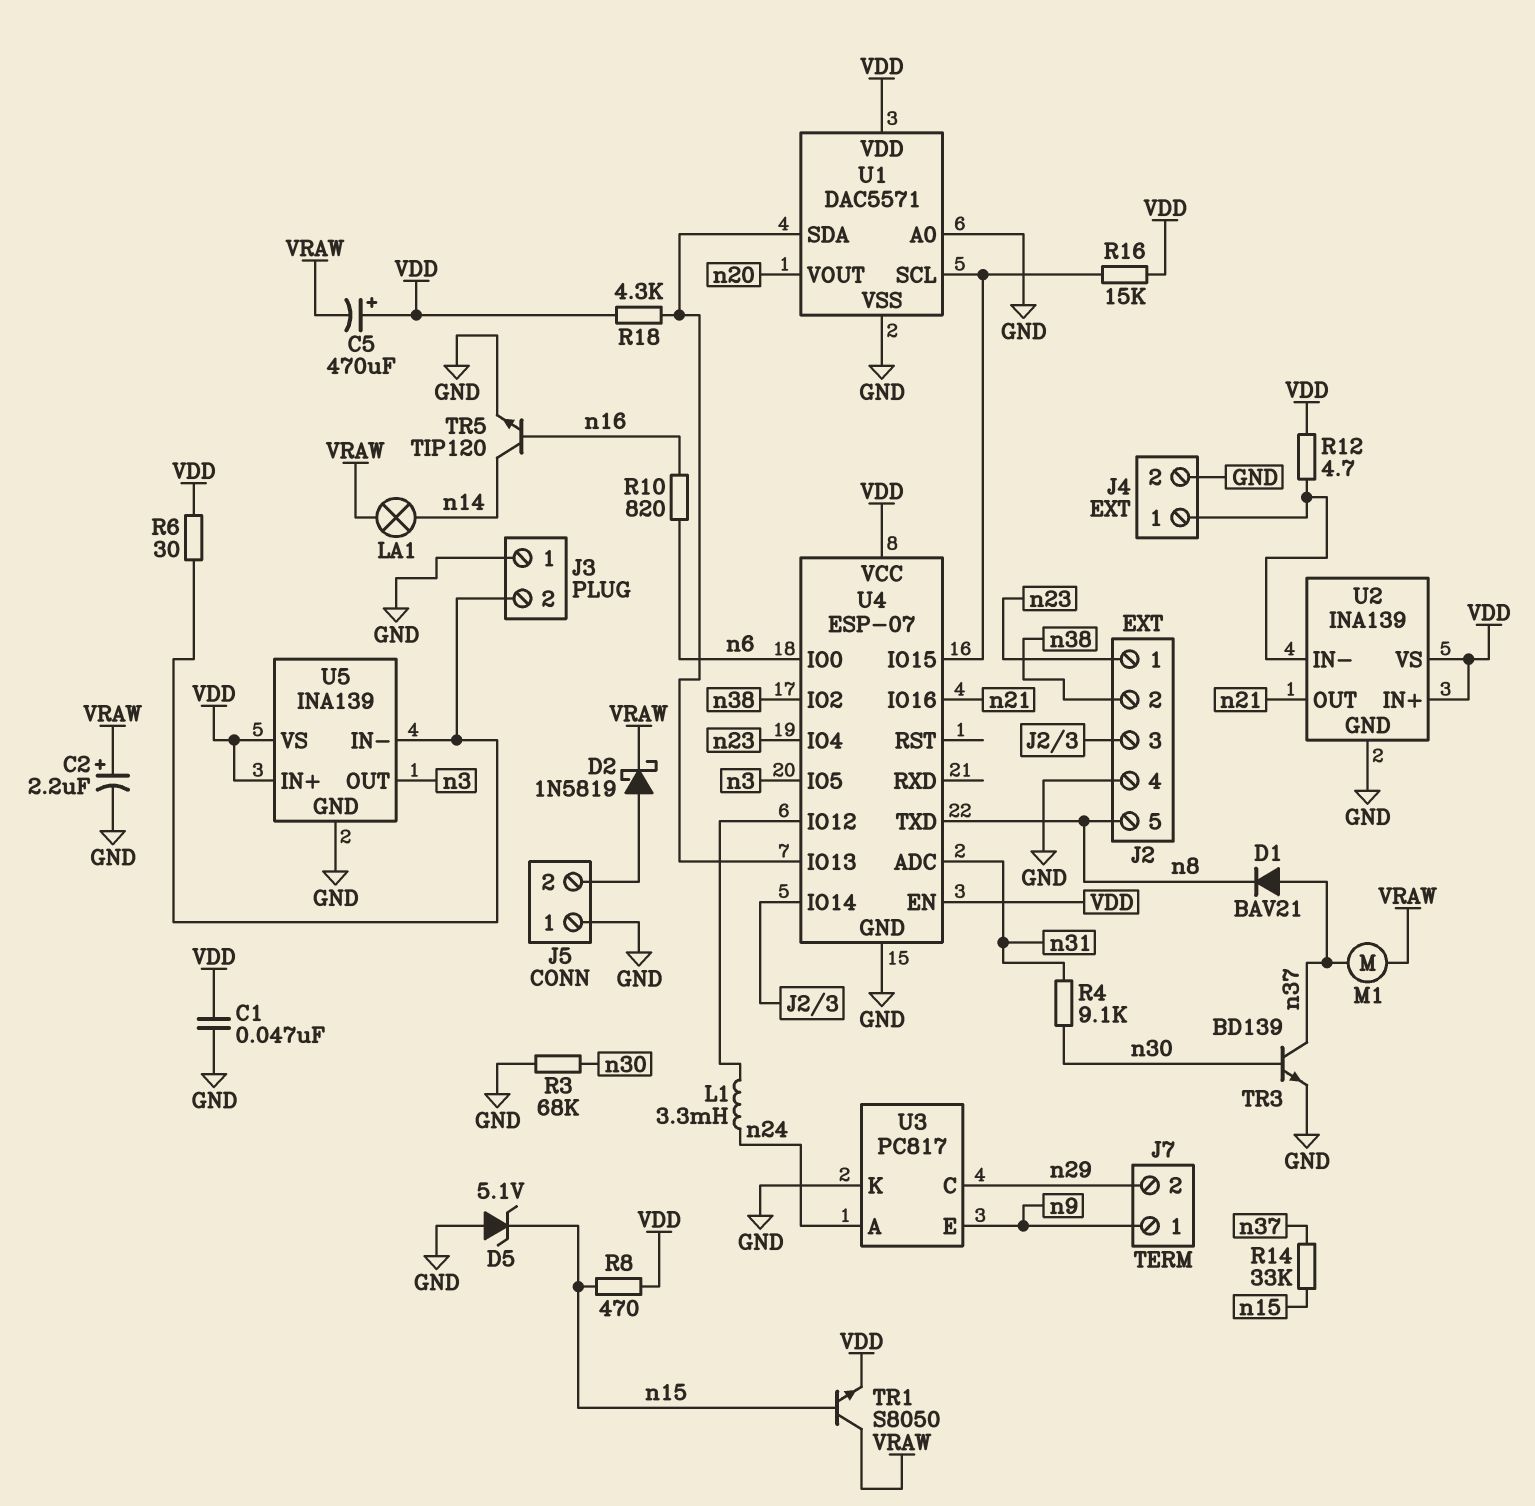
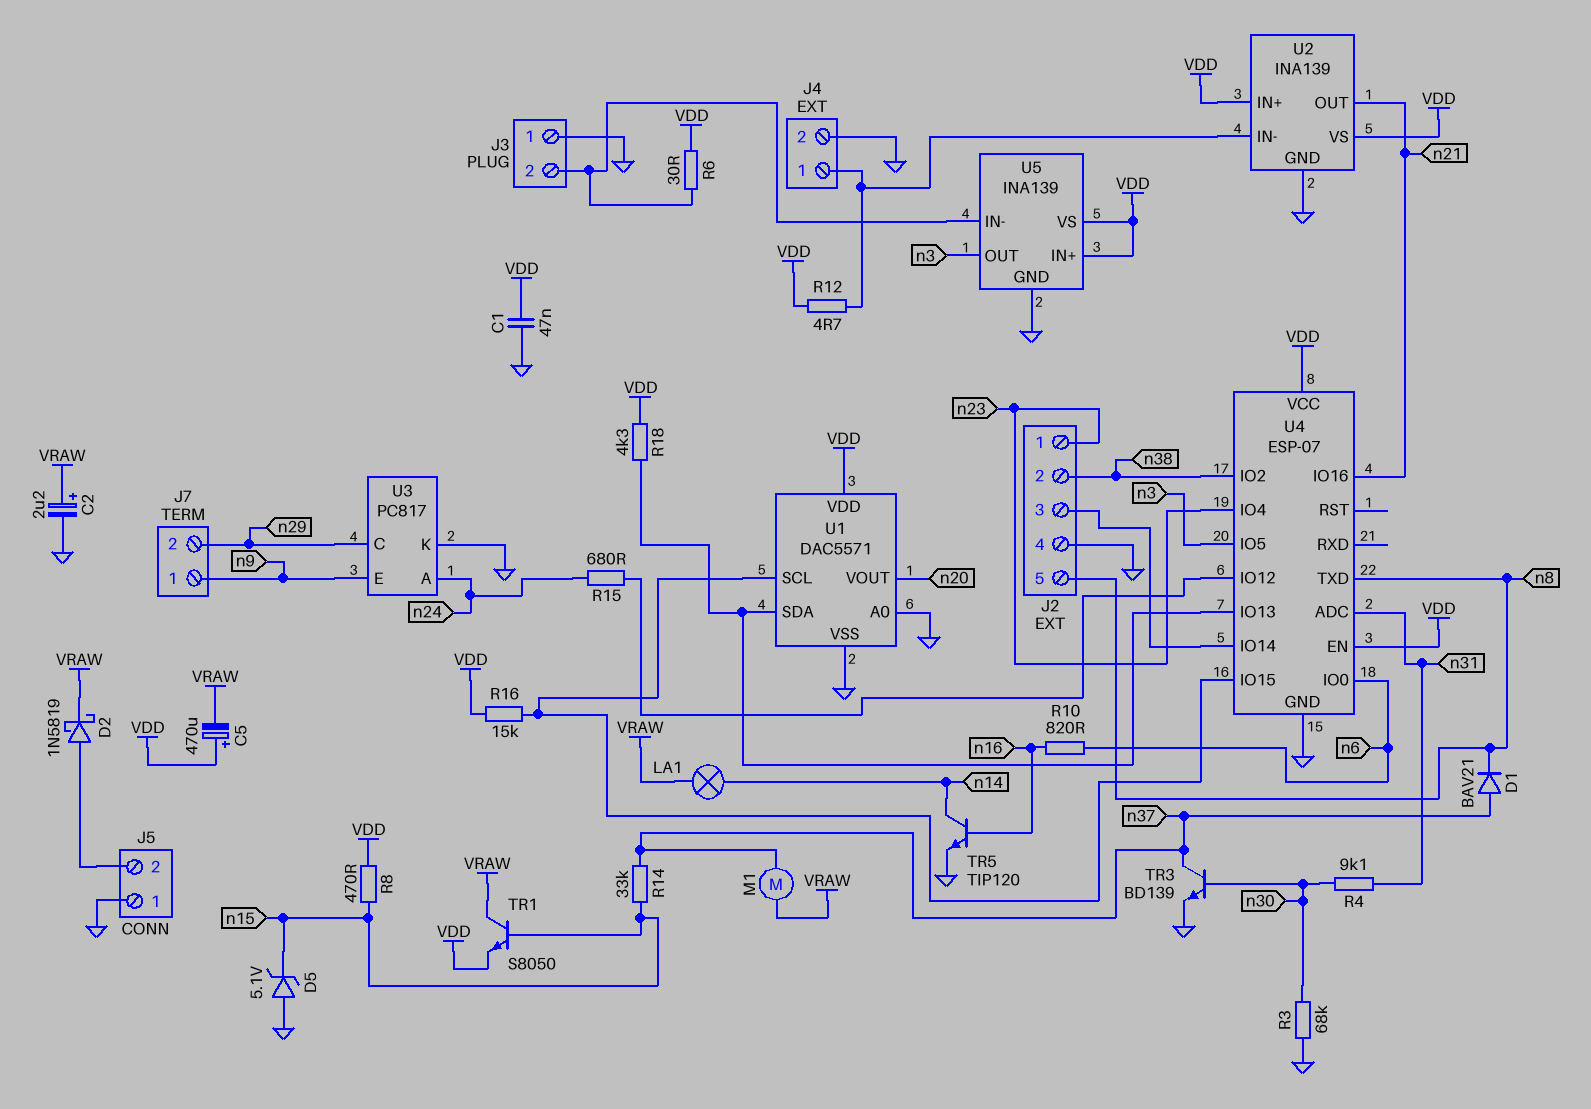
L1: 3.3mH (U4/IO12, n24) -> none
R15: none -> 680 (U4/IO12, n24)

